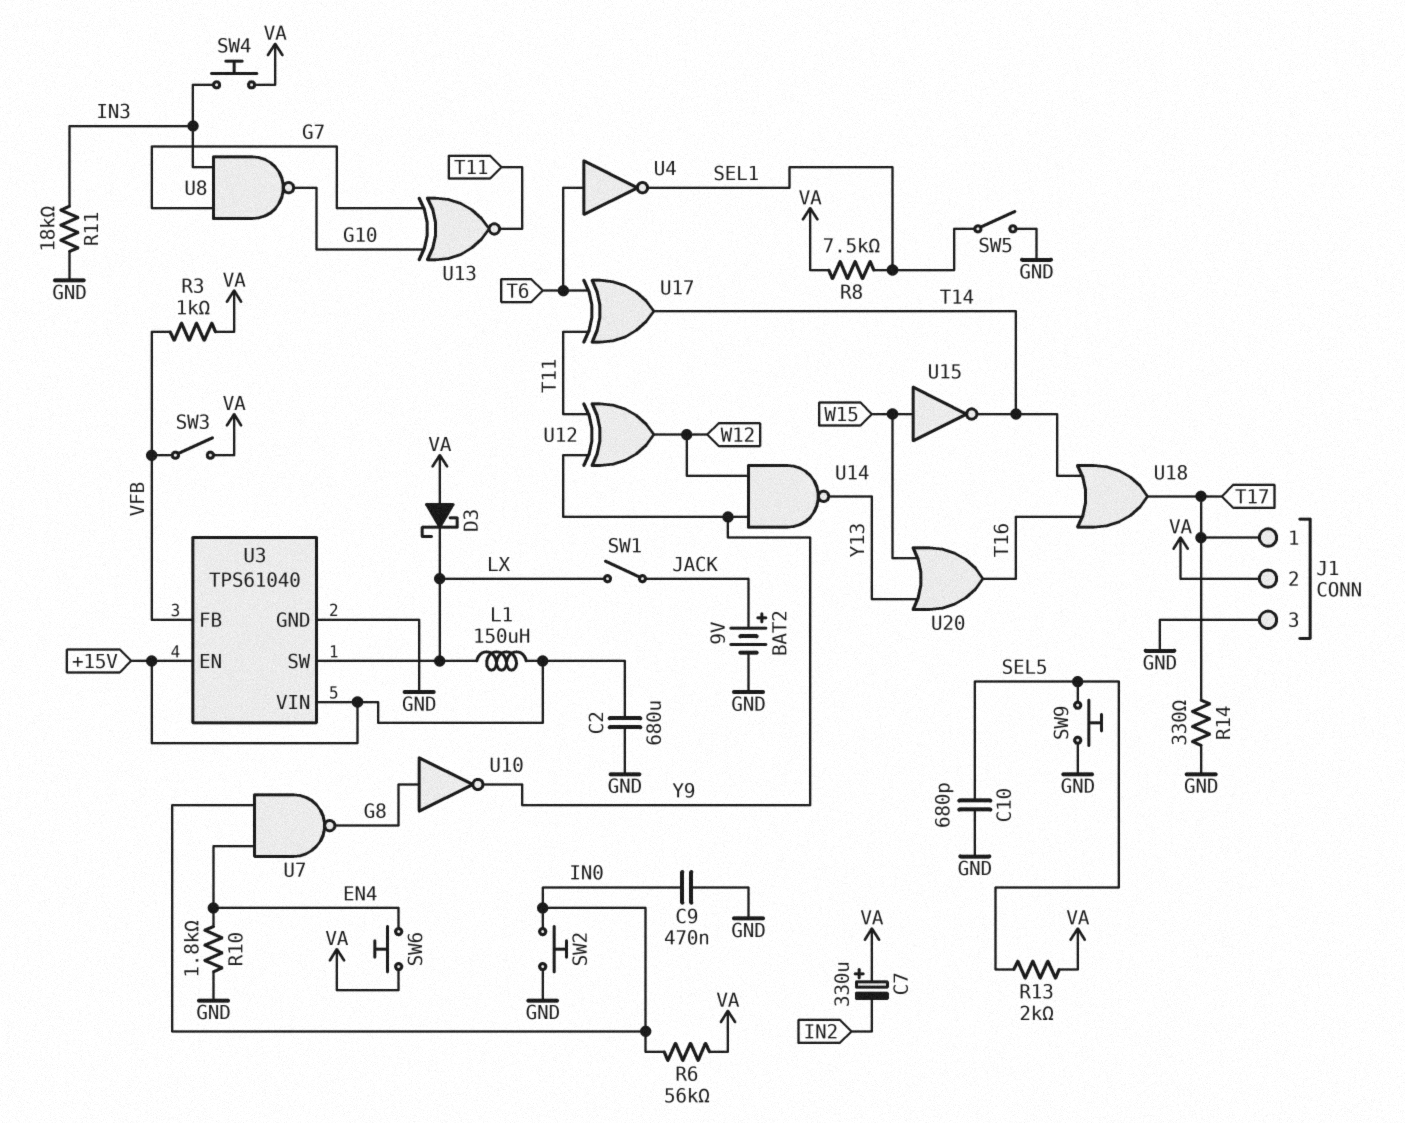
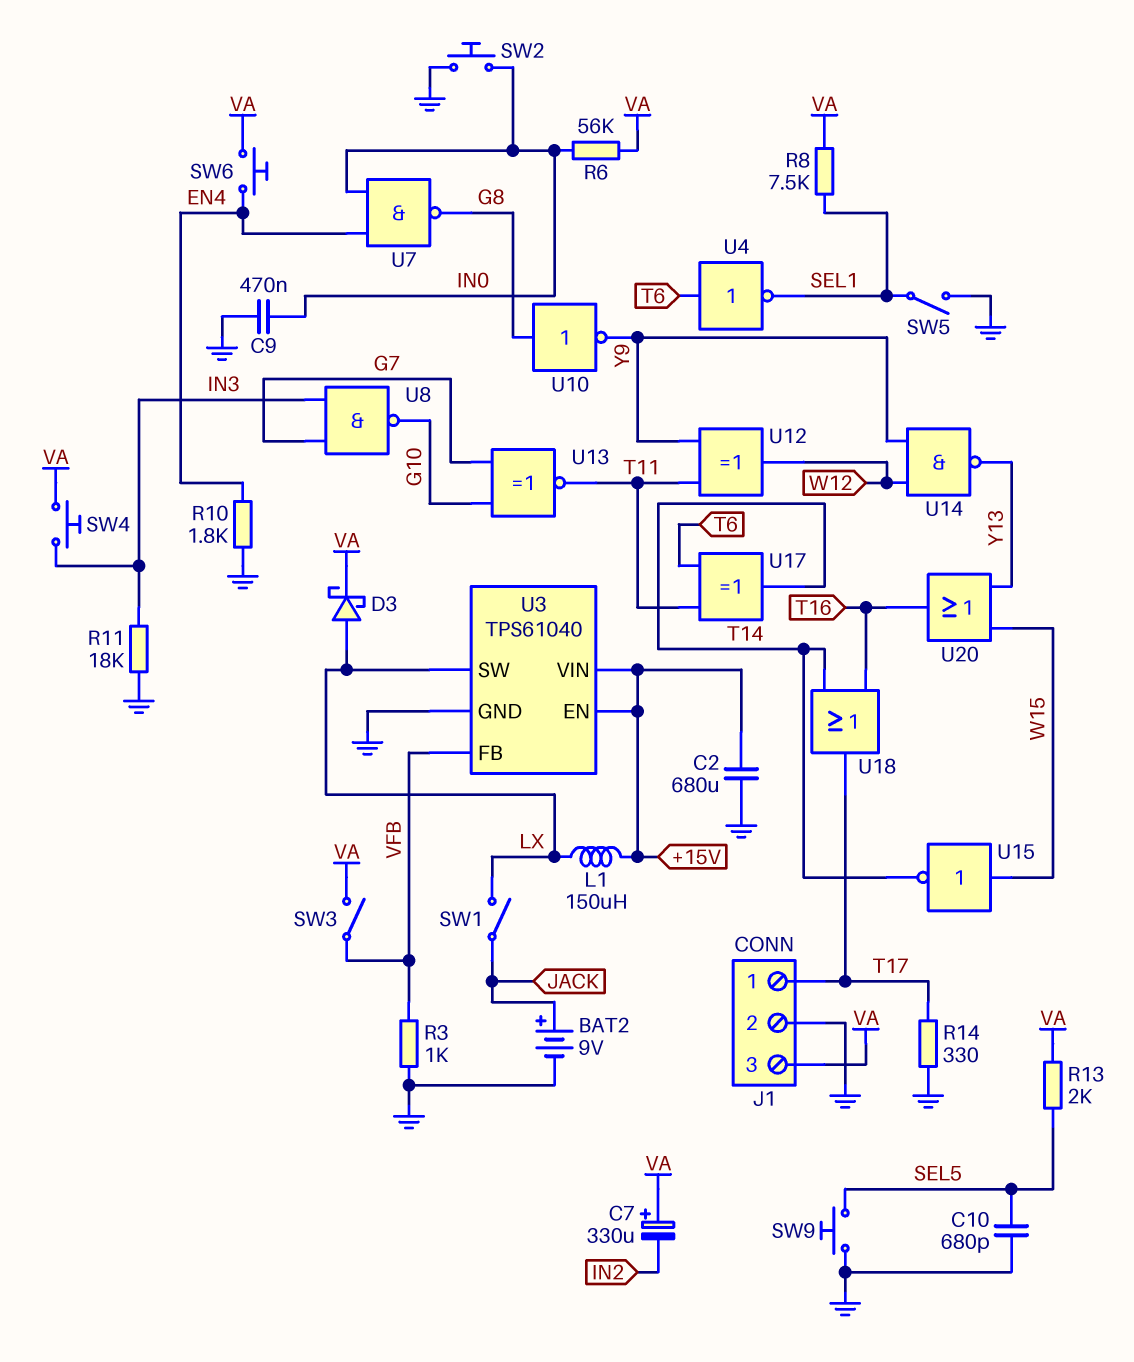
D3: schottky (A VA, K LX) -> schottky (A LX, K VA)
J1 pin 2: VA -> GND
J1 pin 3: GND -> VA
R3: 1k (VA, VFB) -> 1k (GND, VFB)

